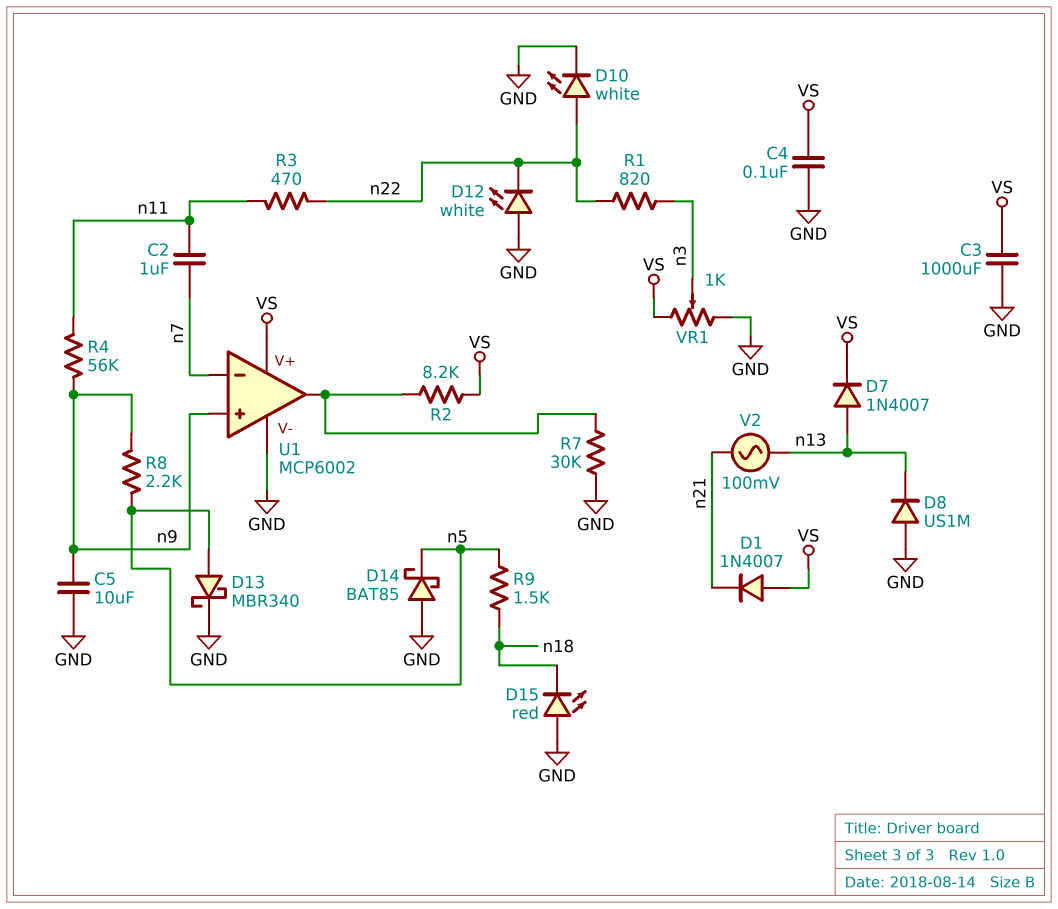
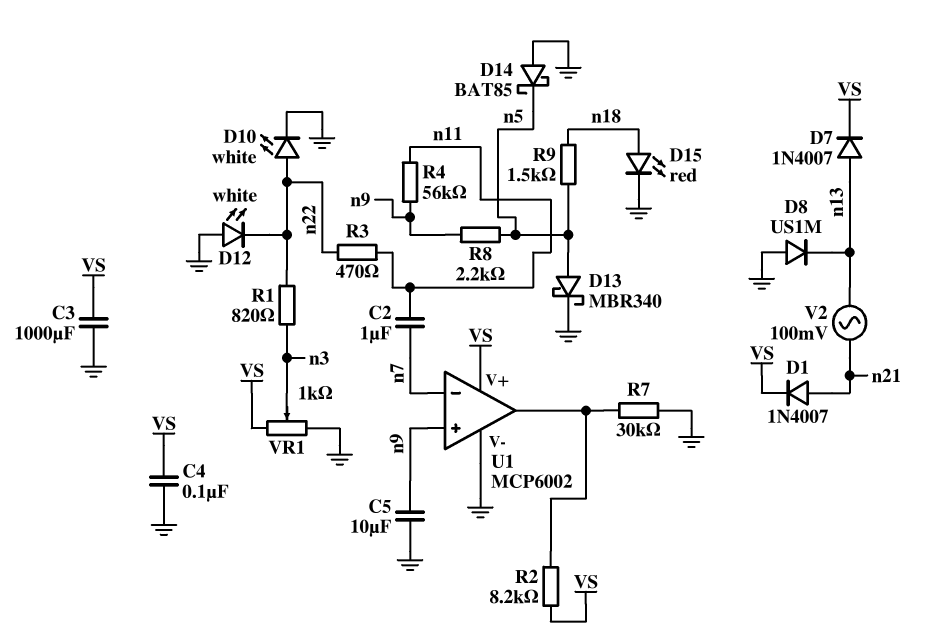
D1: diode 1N4007 (A VS, K n21) -> diode 1N4007 (A n21, K VS)
D15: LED red (A GND, K n18) -> LED red (A n18, K GND)

